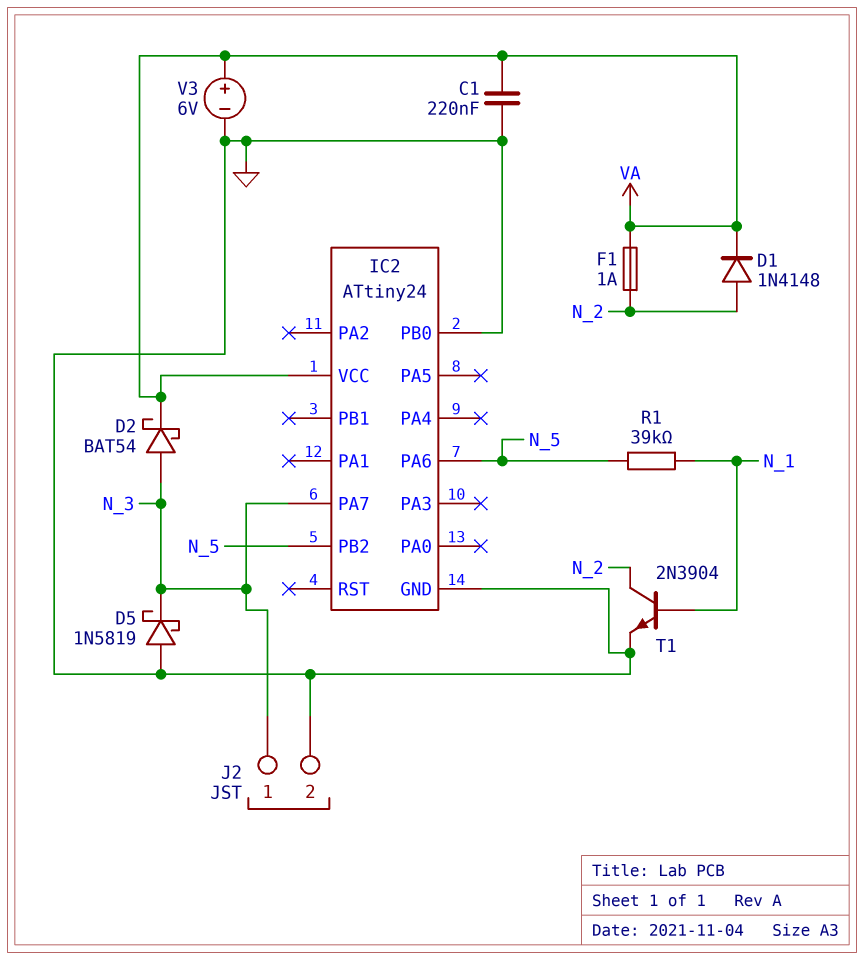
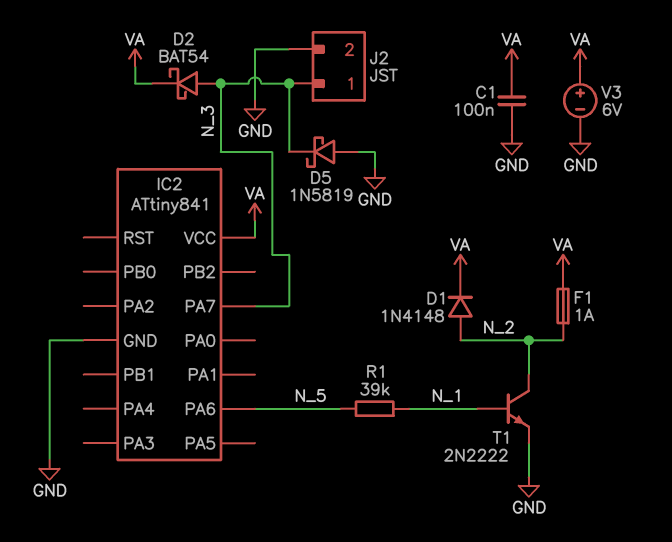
C1: 220nF (GND, VA) -> 100nF (GND, VA)
IC2: ATtiny24 -> ATtiny841
IC2 pin PB0: GND -> none
IC2 pin PB2: N_5 -> none
T1: NPN 2N3904 (B N_1, C N_2, E GND) -> NPN 2N2222 (B N_1, C N_2, E GND)

